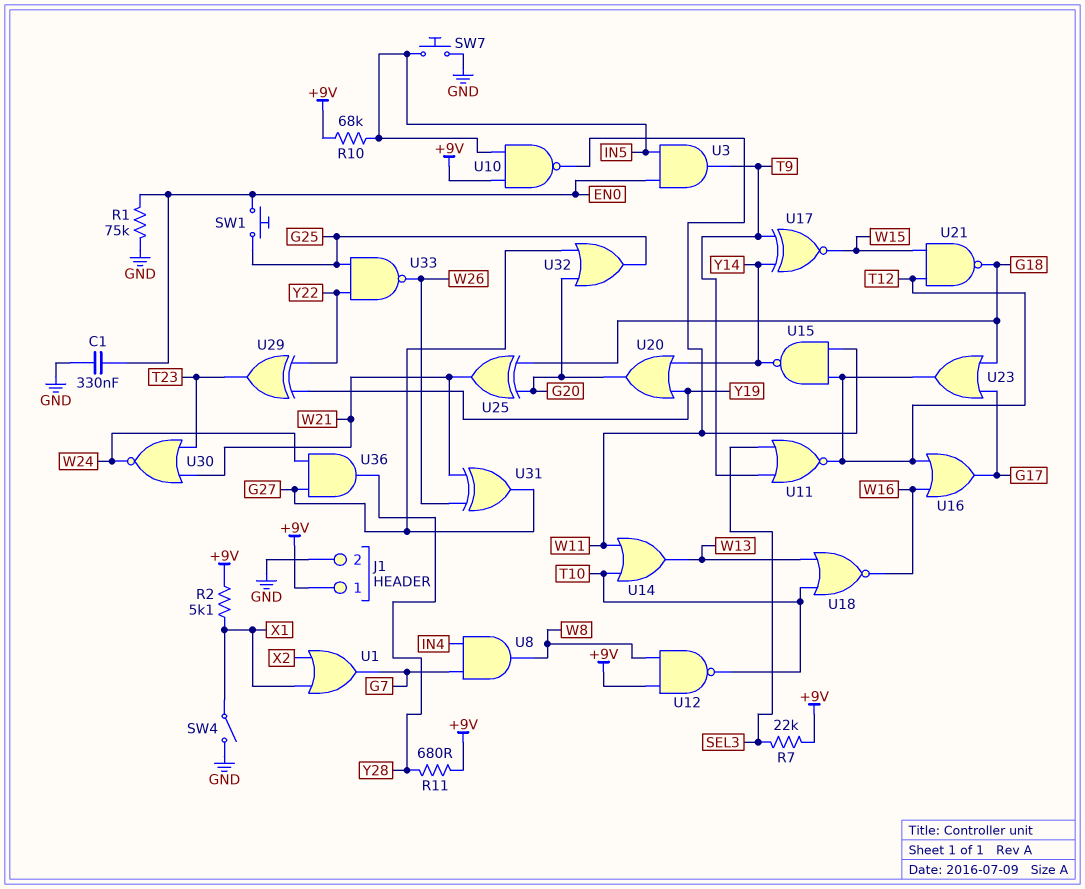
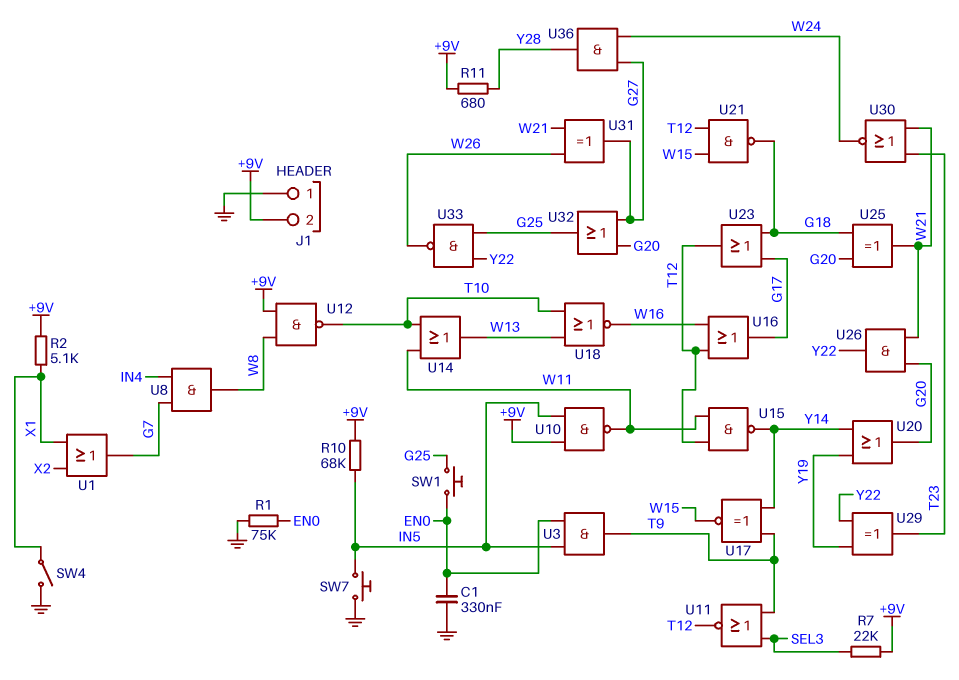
J1 pin 1: +9V -> GND
J1 pin 2: GND -> +9V
U26: none -> AND (in G20, in W21, out Y22)

